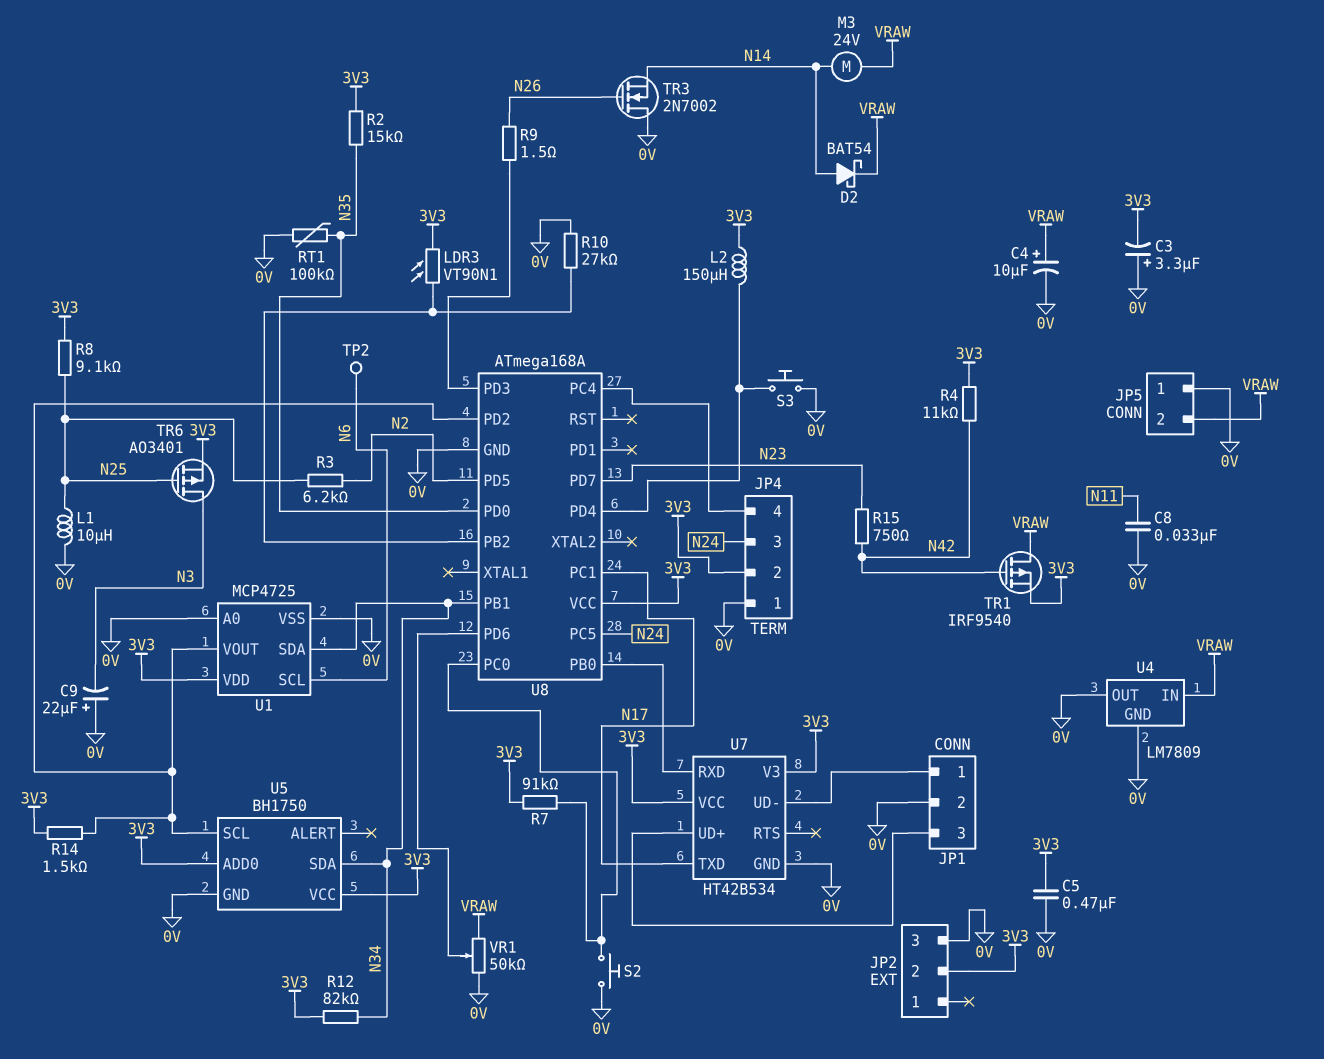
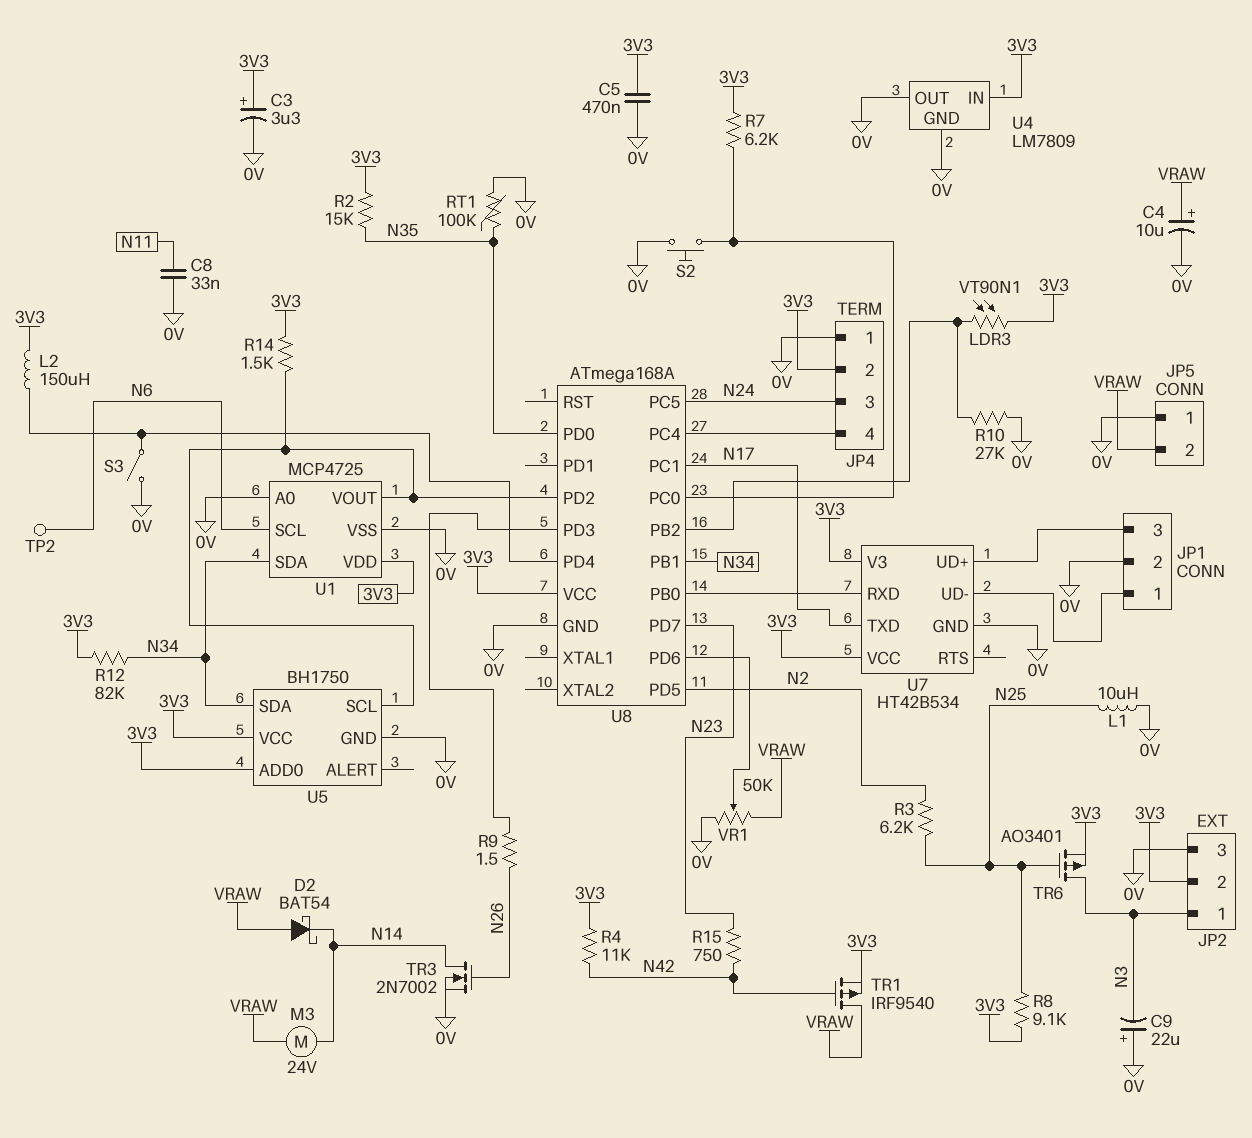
C3: 3.3uF (plus 0V, minus 3V3) -> 3.3uF (plus 3V3, minus 0V)
D2: schottky BAT54 (A N14, K VRAW) -> schottky BAT54 (A VRAW, K N14)
JP2 pin 1: none -> N3
R7: 91k (3V3, U8/PC0) -> 6.2k (3V3, U8/PC0)
S3: button (0V, U8/PD4) -> switch (0V, U8/PD4)
TR3: NMOS 2N7002 (G N26, D 0V, S N14) -> NMOS 2N7002 (G N26, D N14, S 0V)
U4 pin IN: VRAW -> 3V3

